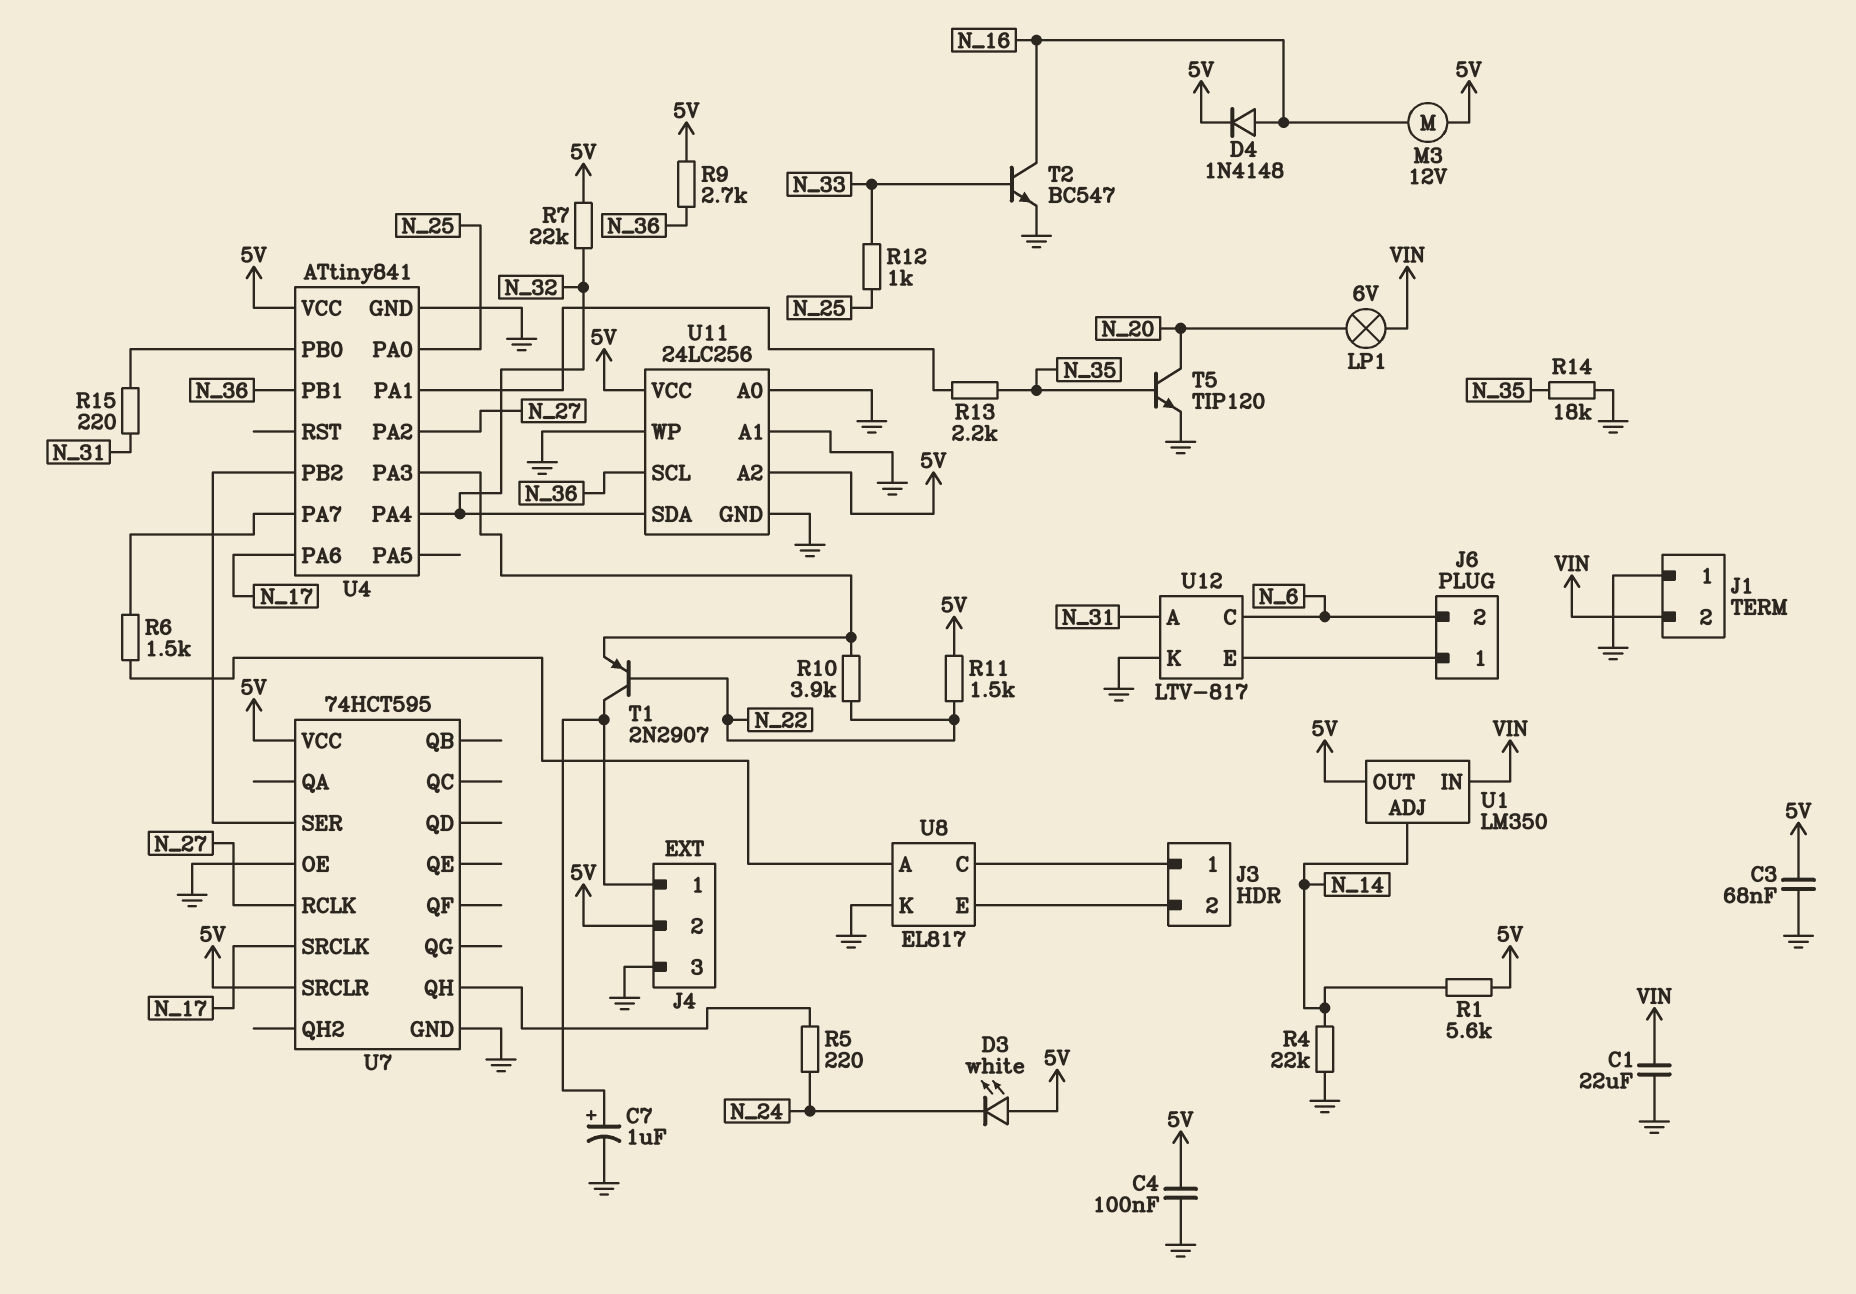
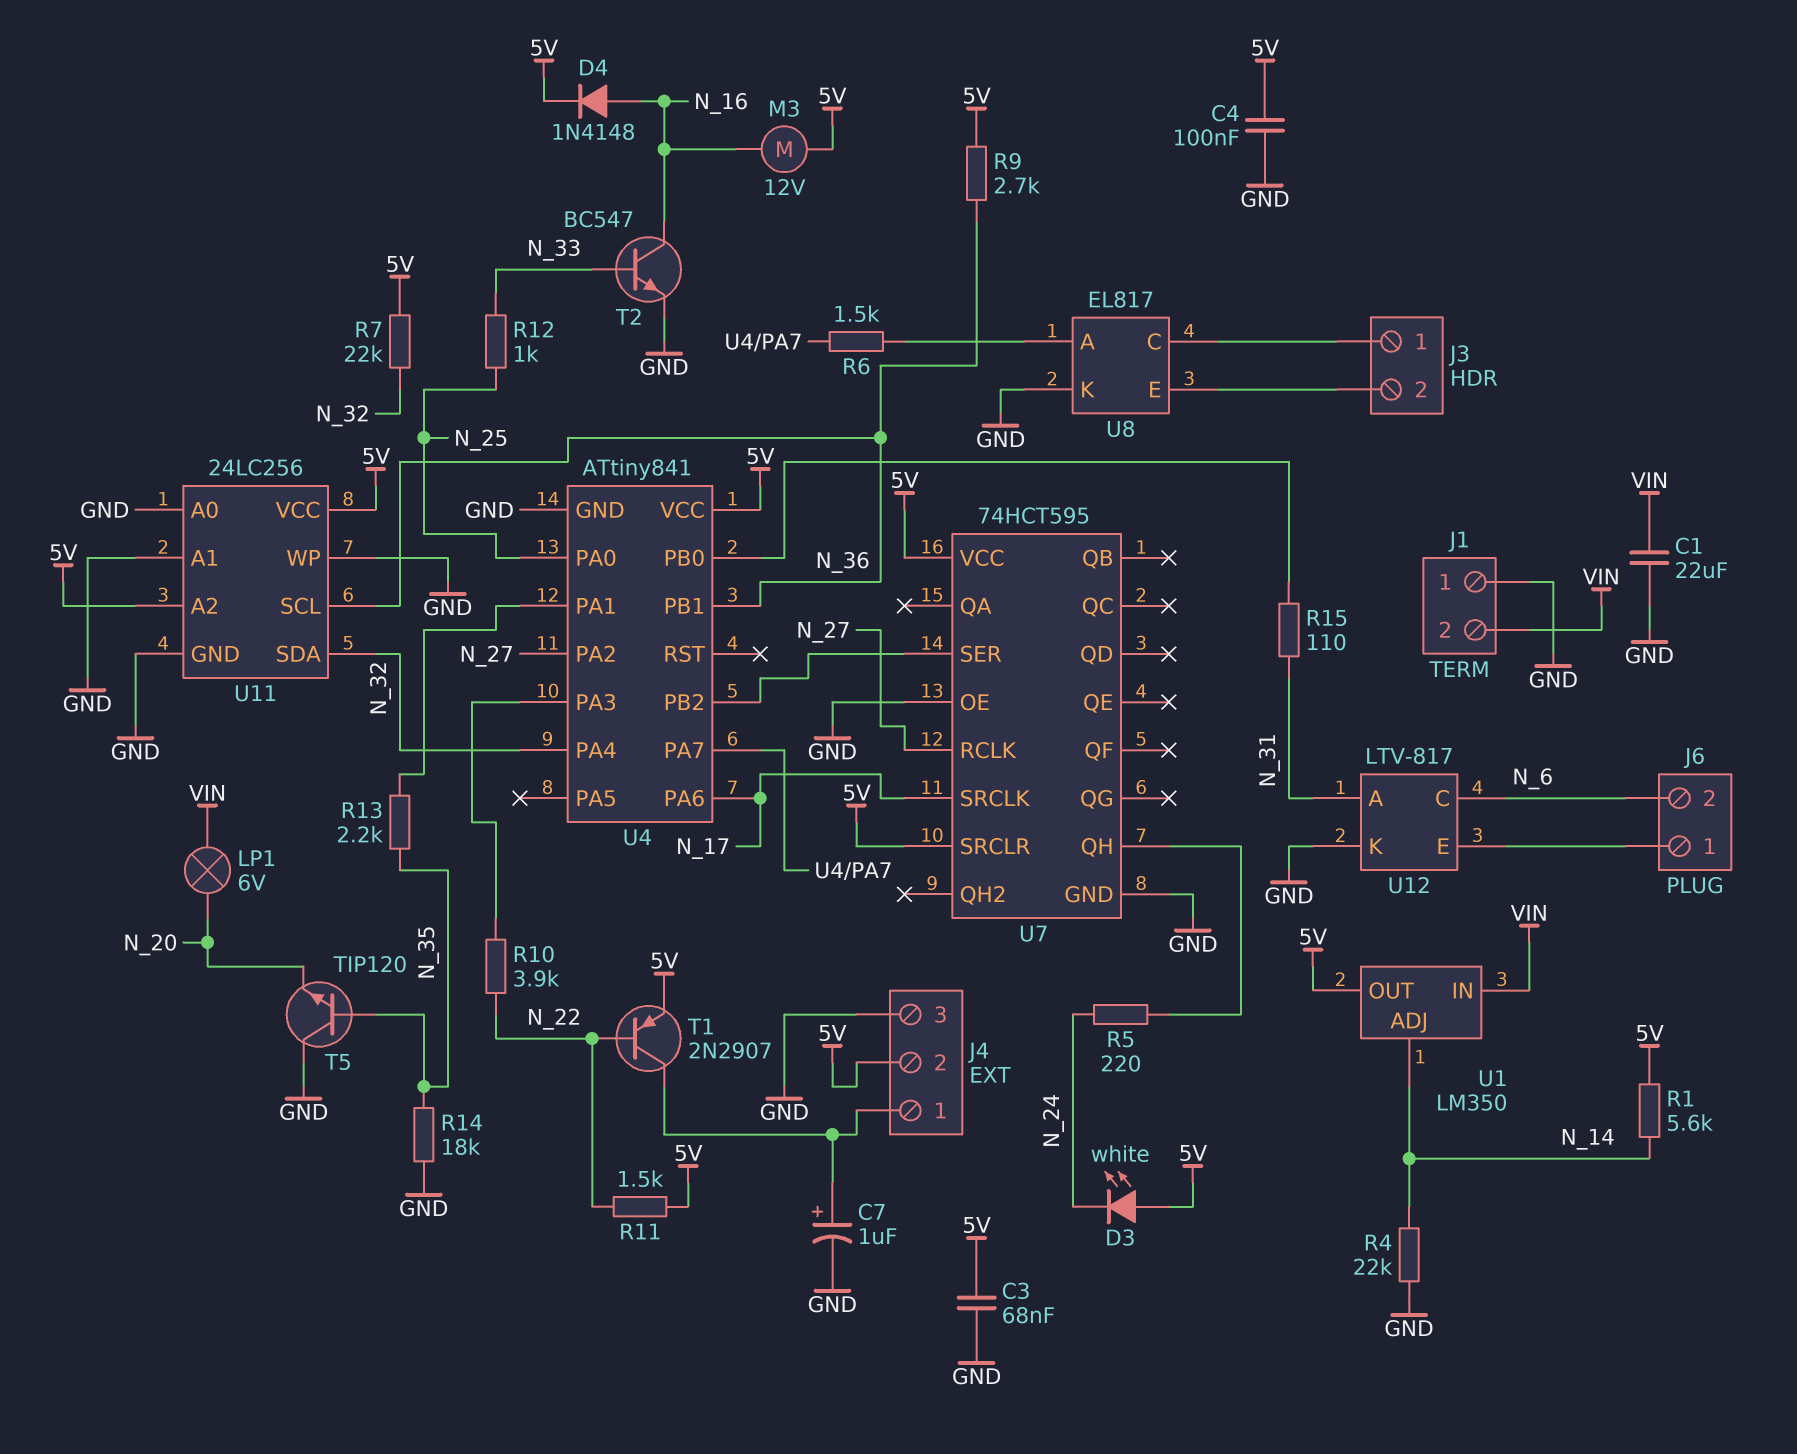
R15: 220 (N_31, U4/PB0) -> 110 (N_31, U4/PB0)
T1: PNP 2N2907 (B N_22, C J4/1, E U4/PA3) -> PNP 2N2907 (B N_22, C J4/1, E 5V)
T5: NPN TIP120 (B N_35, C N_20, E GND) -> NPN TIP120 (B N_35, C GND, E N_20)

